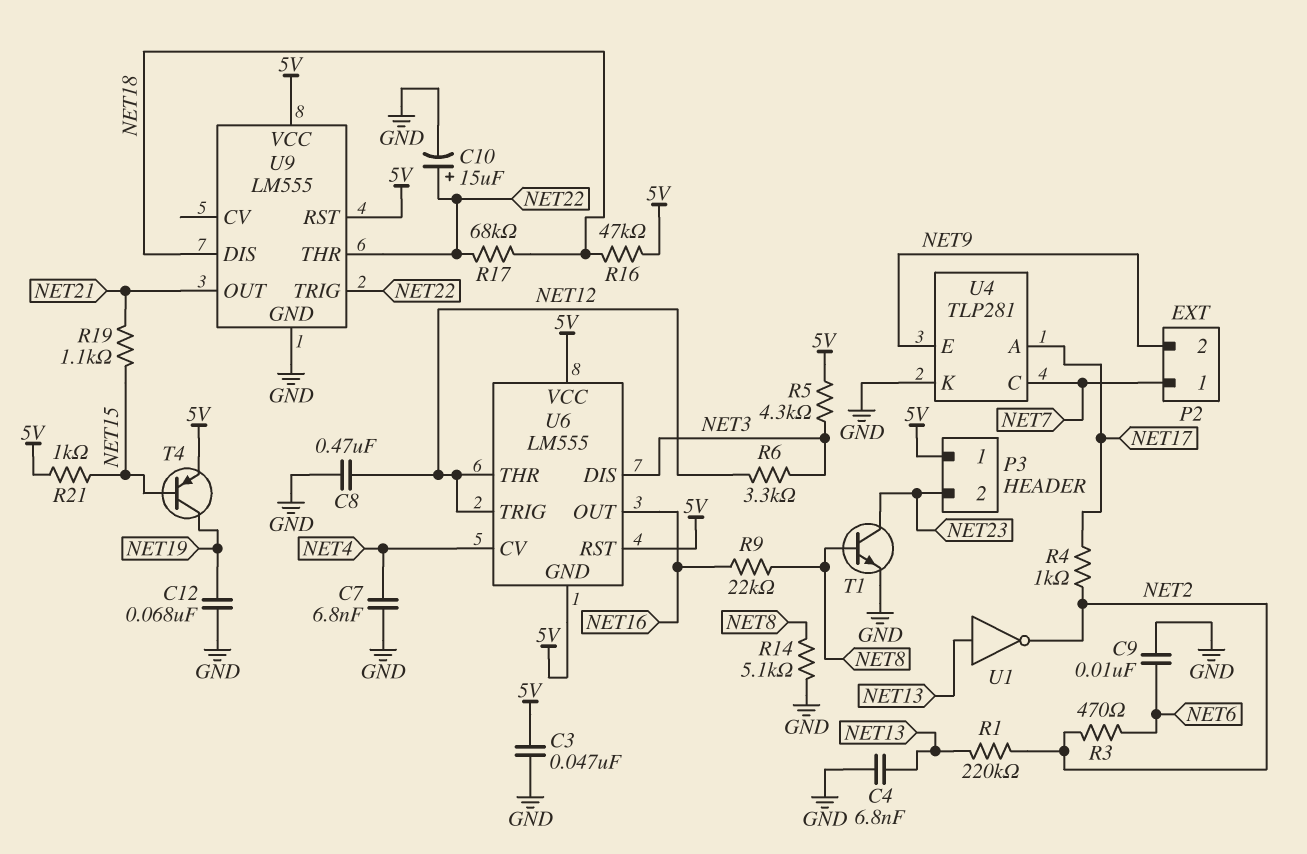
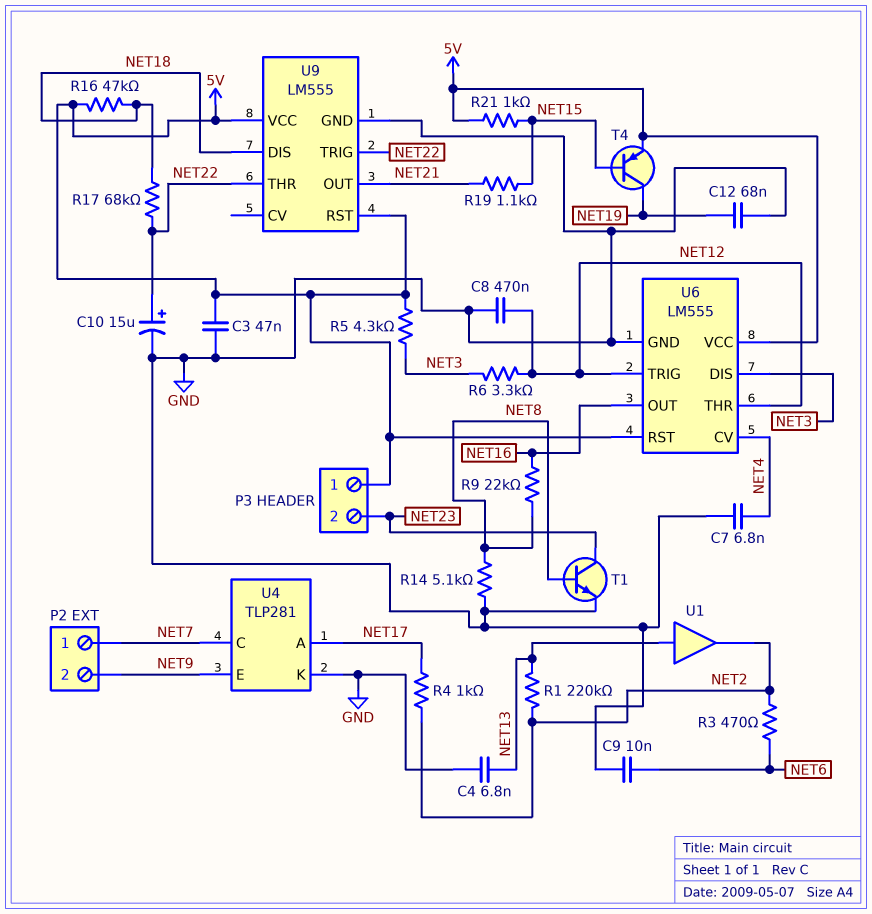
U1: NOT (in NET13, out NET2) -> buffer (in NET13, out NET2)
U6 pin GND: 5V -> GND

